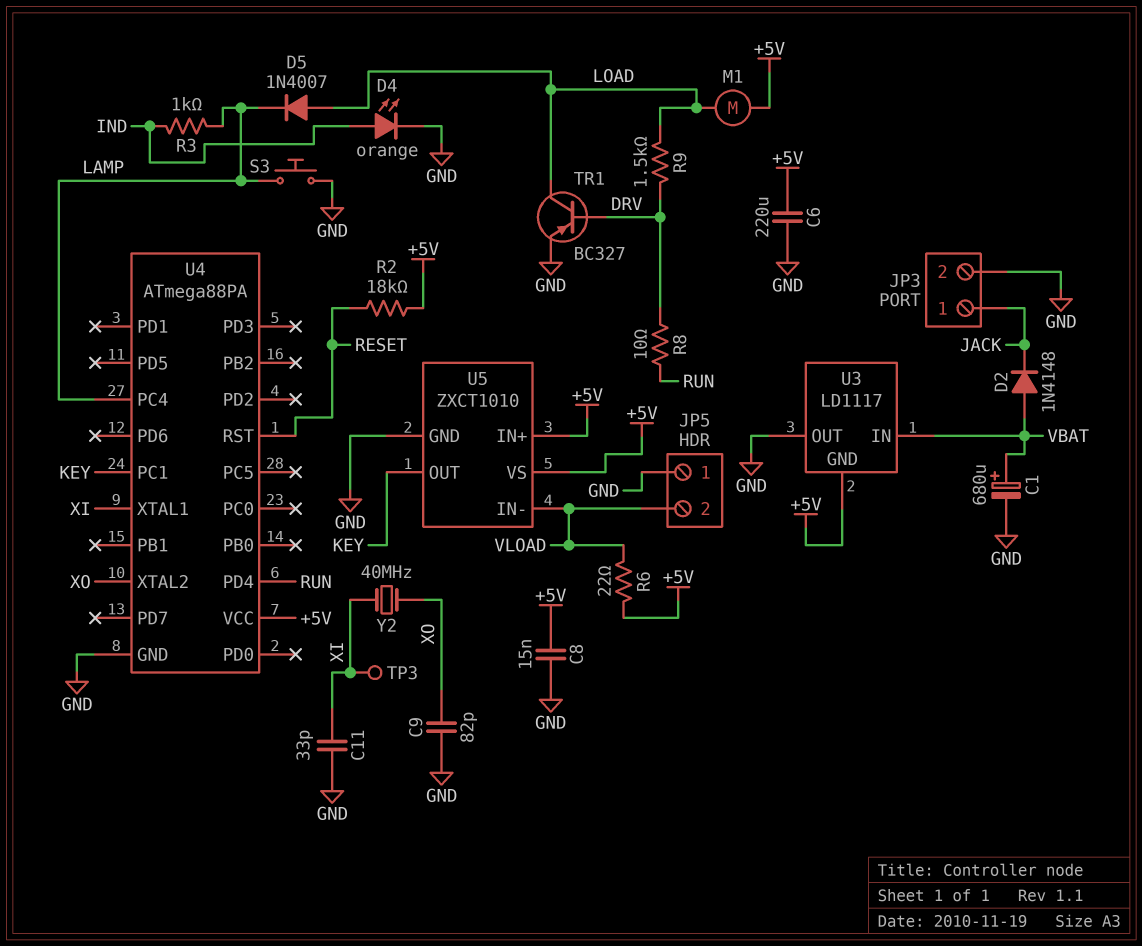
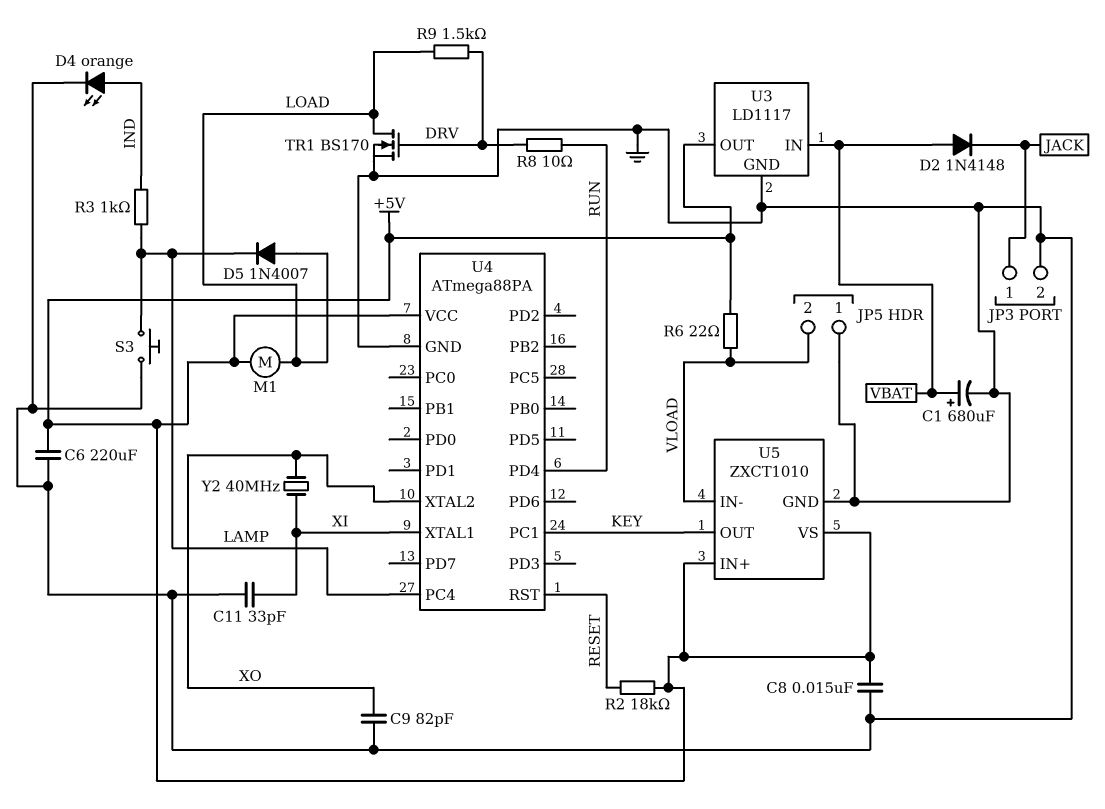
TP3: test point (XI) -> none
TR1: PNP BC327 (B DRV, C LOAD, E GND) -> NMOS BS170 (G DRV, D LOAD, S GND)
U3 pin GND: +5V -> GND
U3 pin OUT: GND -> +5V

